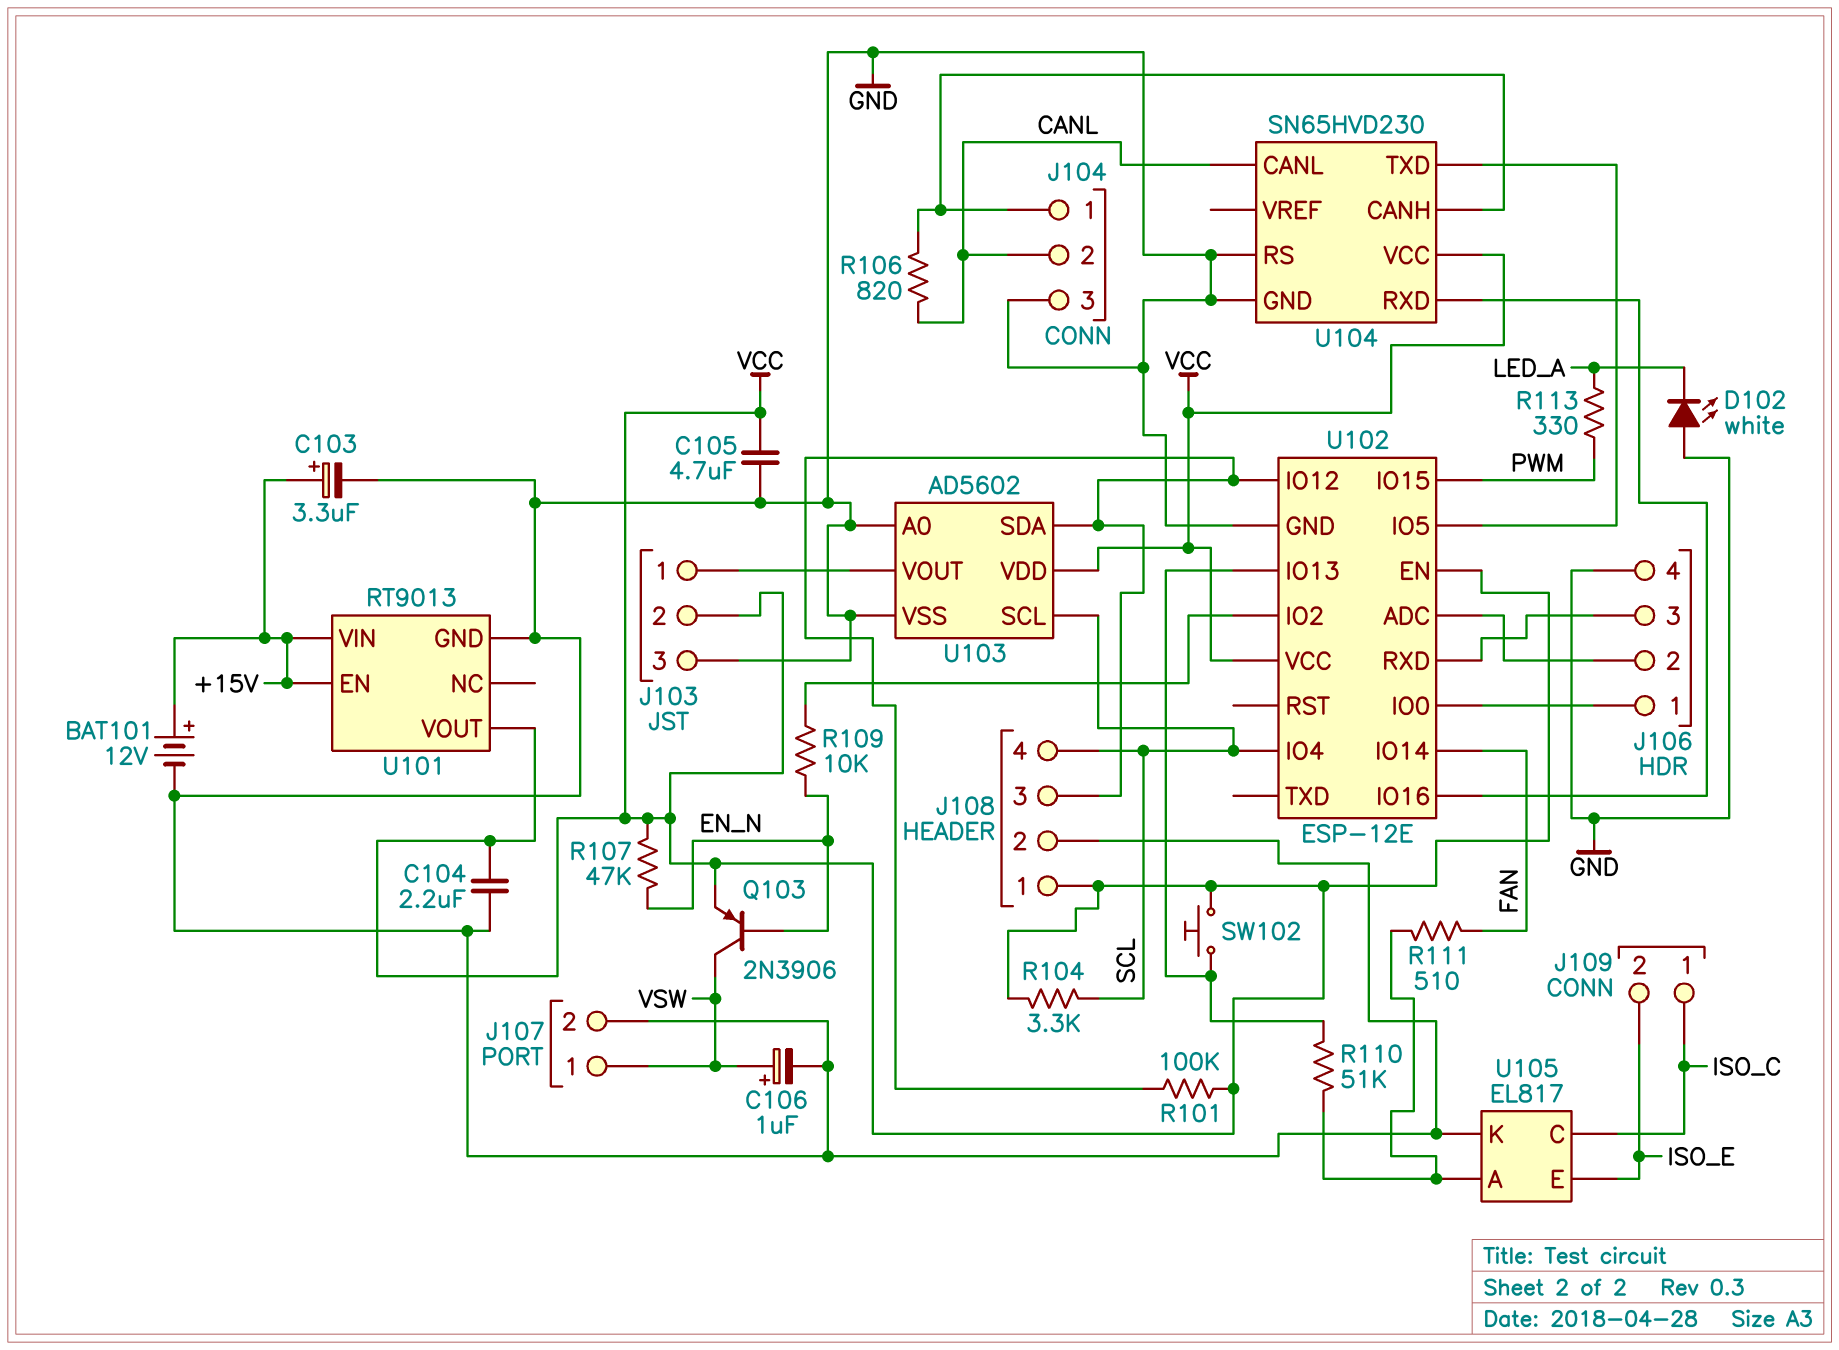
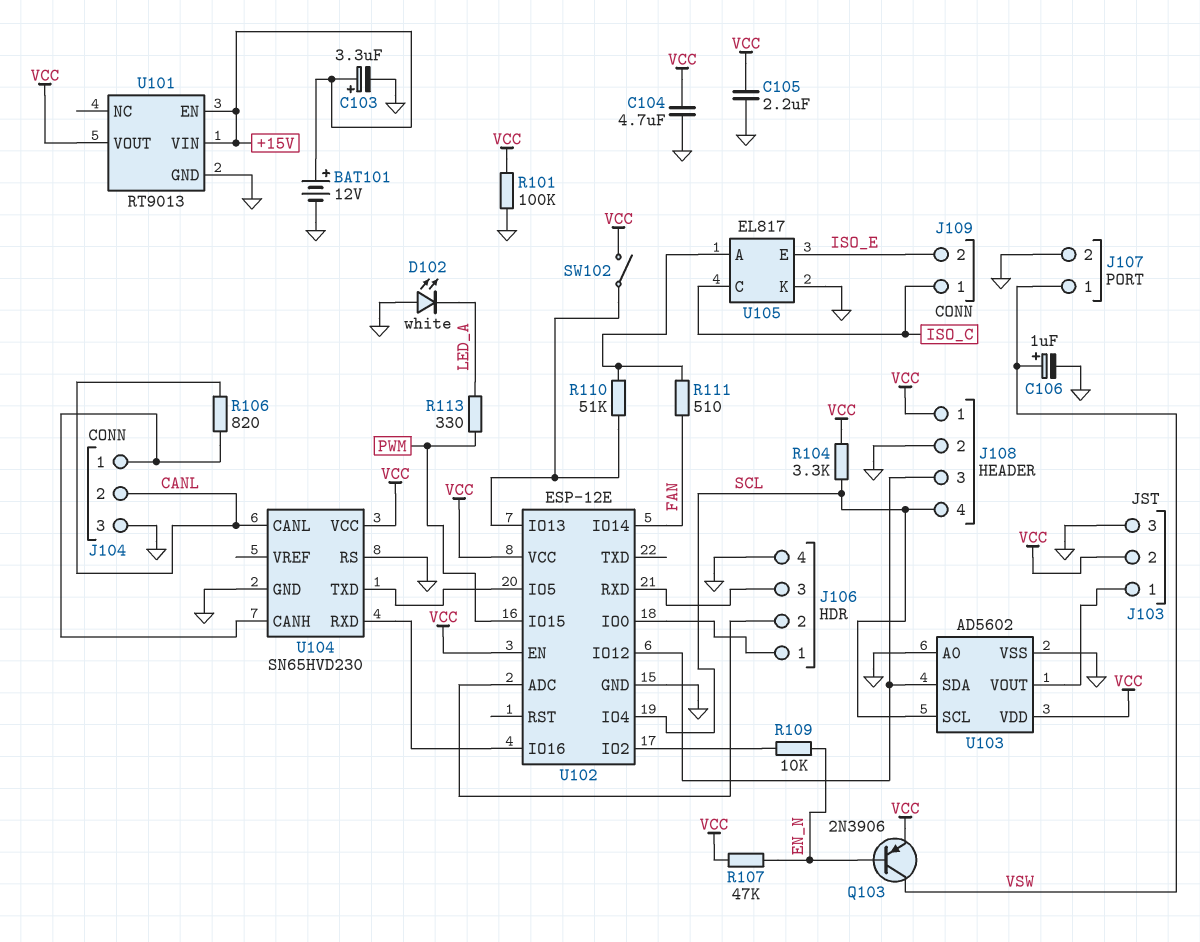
C104: 2.2uF (GND, VCC) -> 4.7uF (GND, VCC)
C105: 4.7uF (GND, VCC) -> 2.2uF (GND, VCC)
R101: 100k (J108/3, VCC) -> 100k (GND, VCC)
SW102: button (U102/IO13, VCC) -> switch (U102/IO13, VCC)

